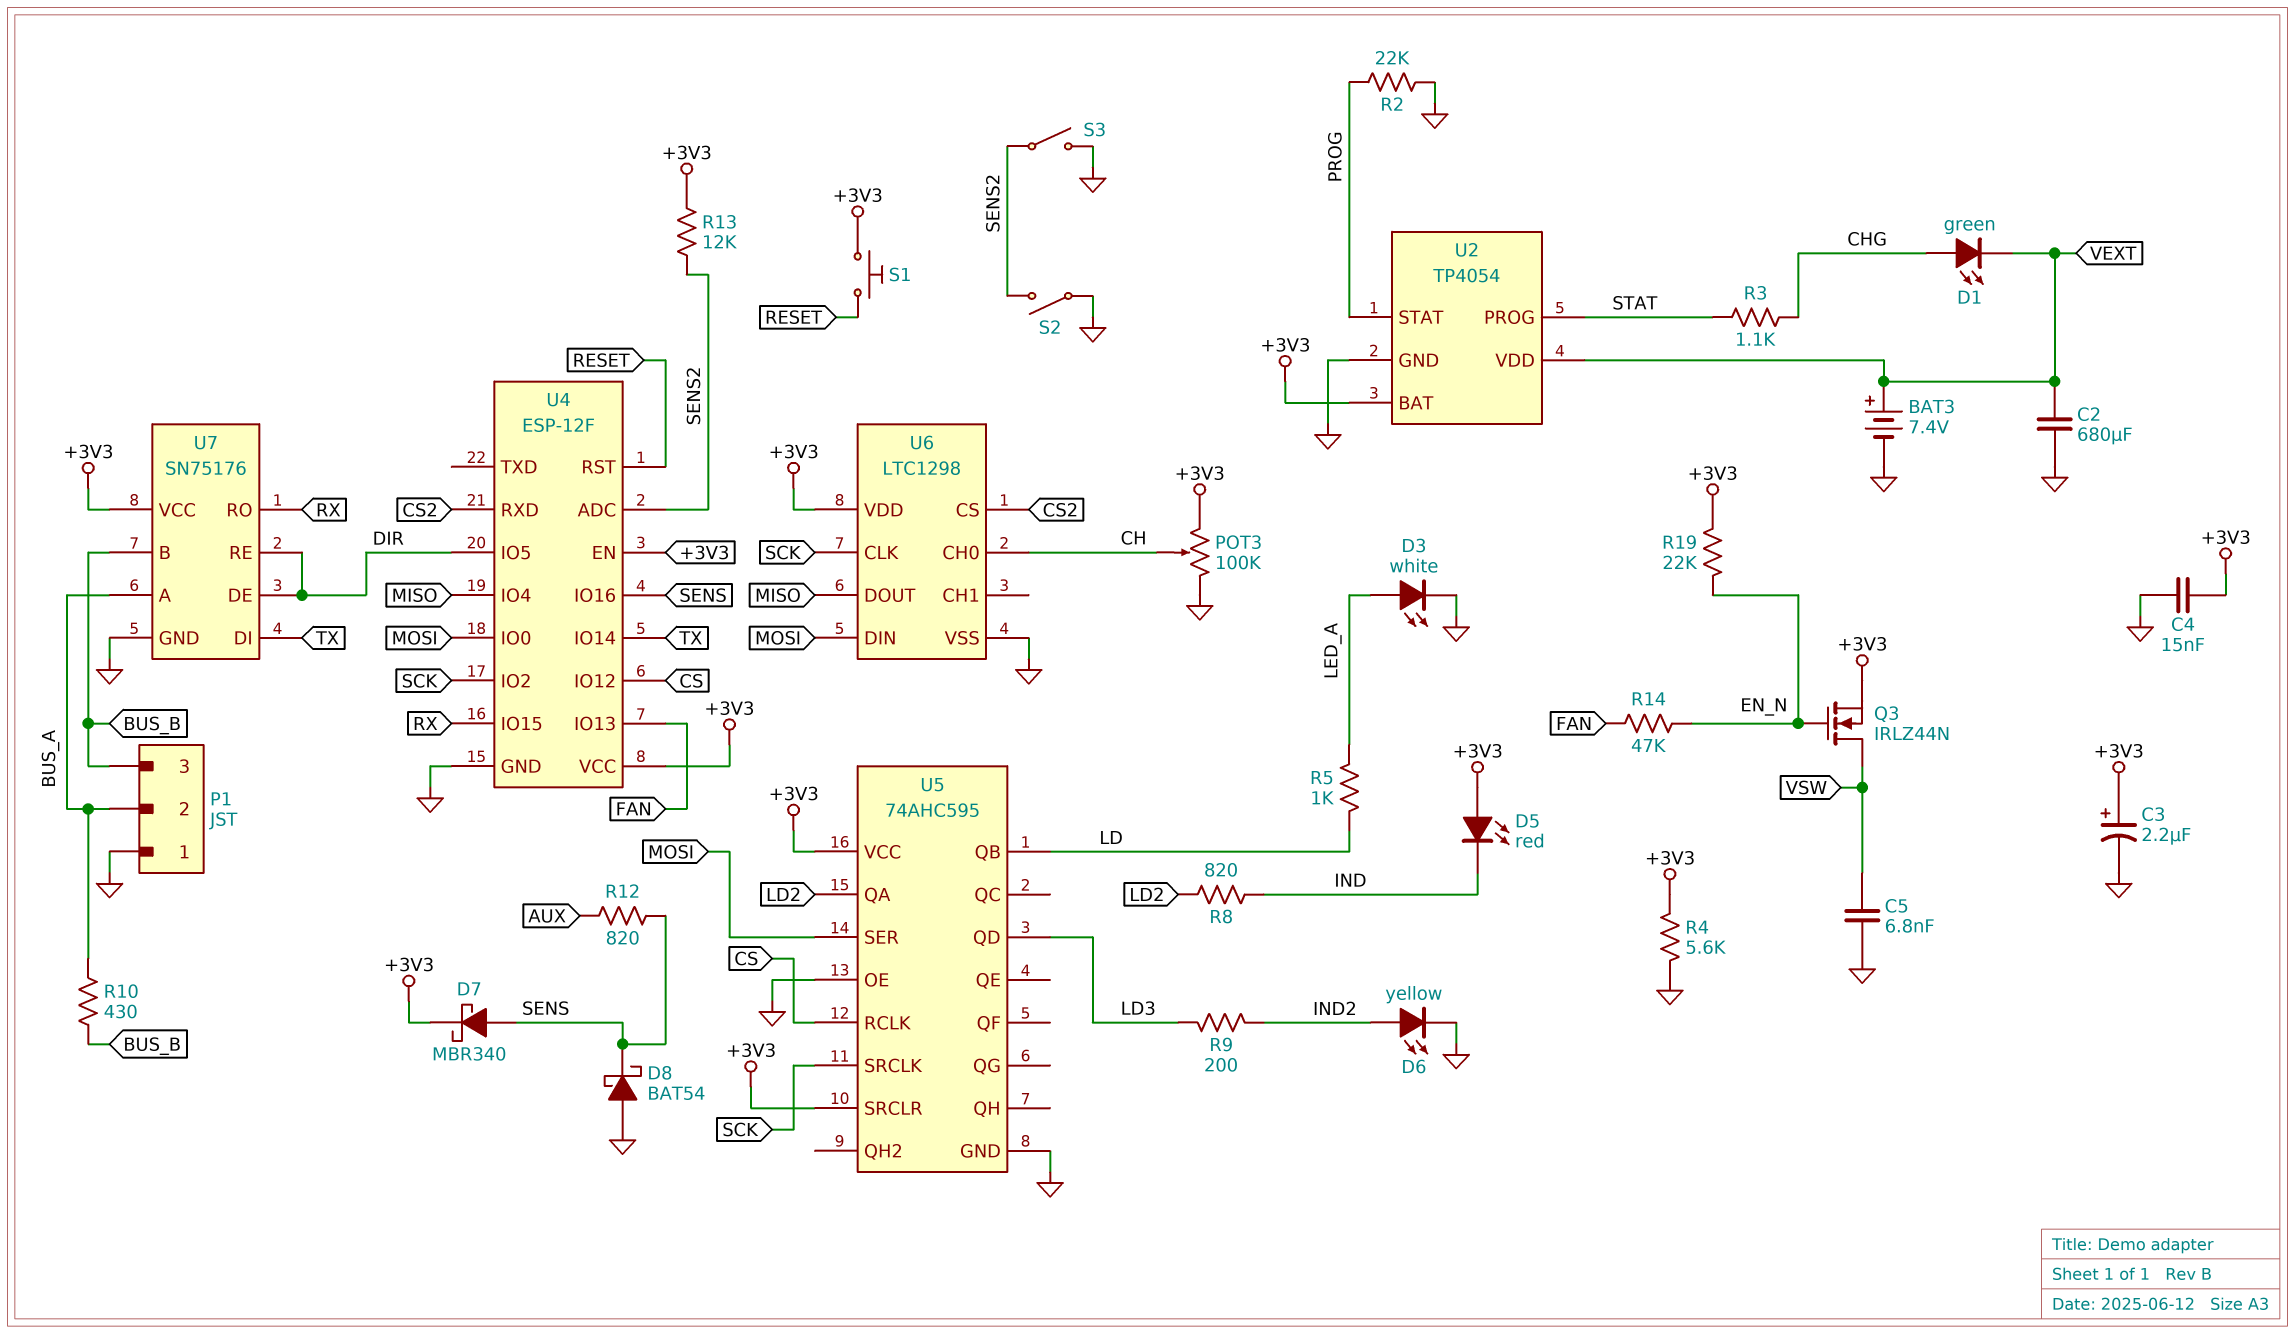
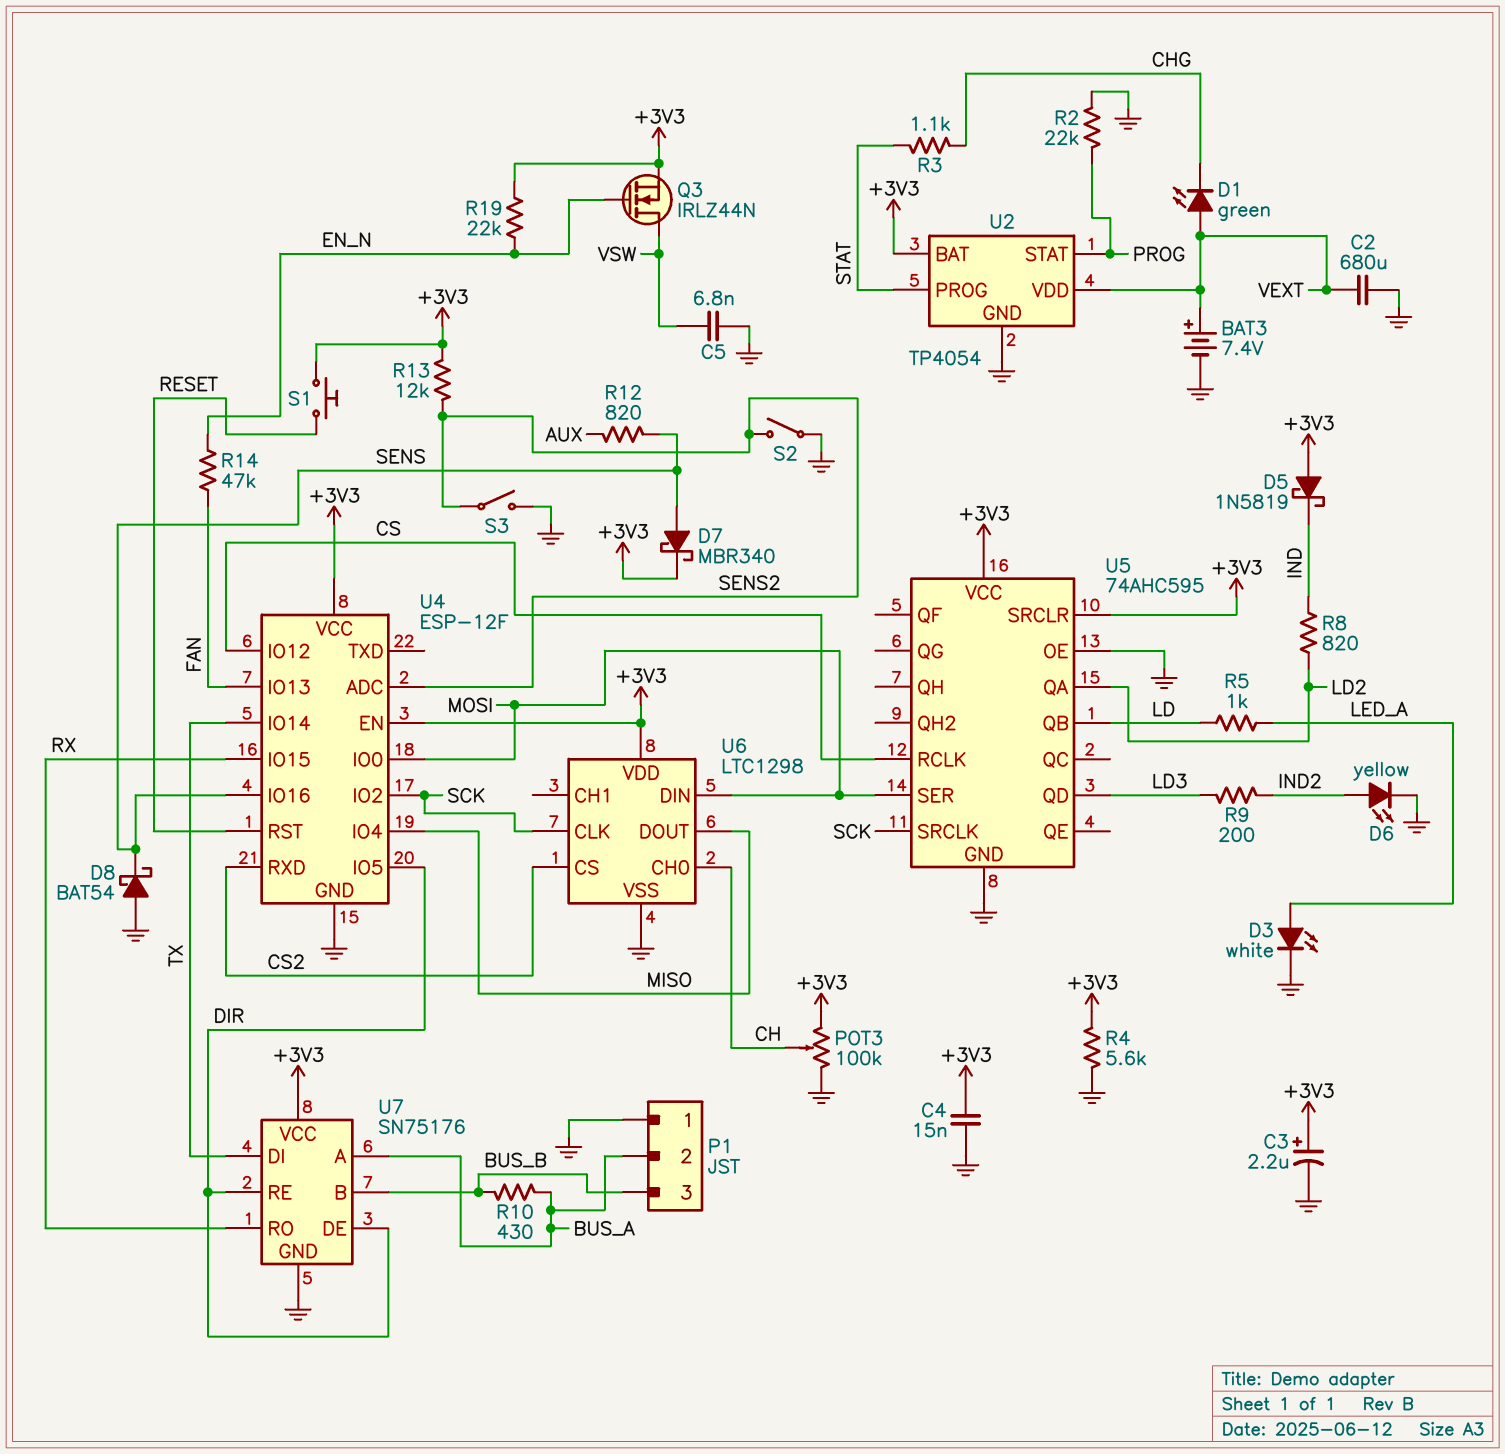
D1: LED green (A CHG, K VEXT) -> LED green (A VEXT, K CHG)
D5: LED red (A +3V3, K IND) -> schottky 1N5819 (A +3V3, K IND)

